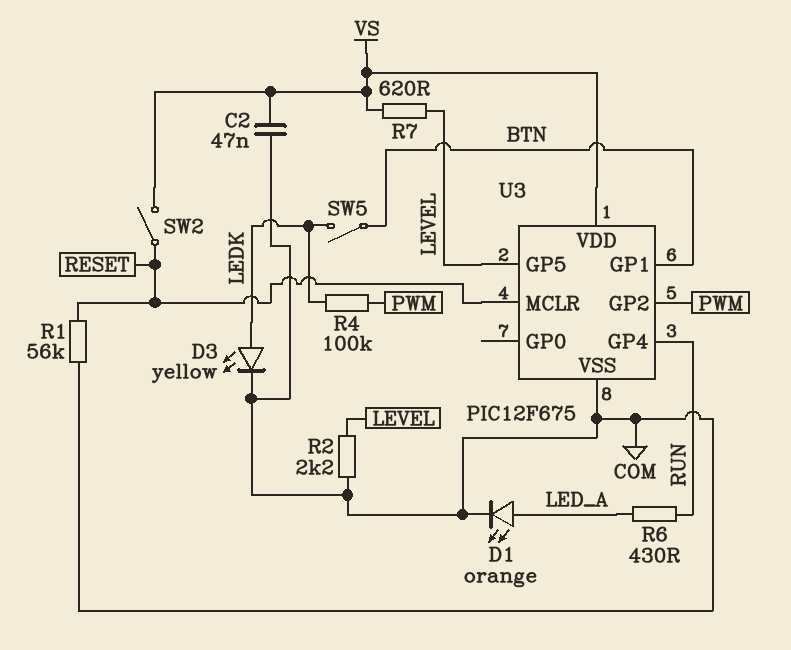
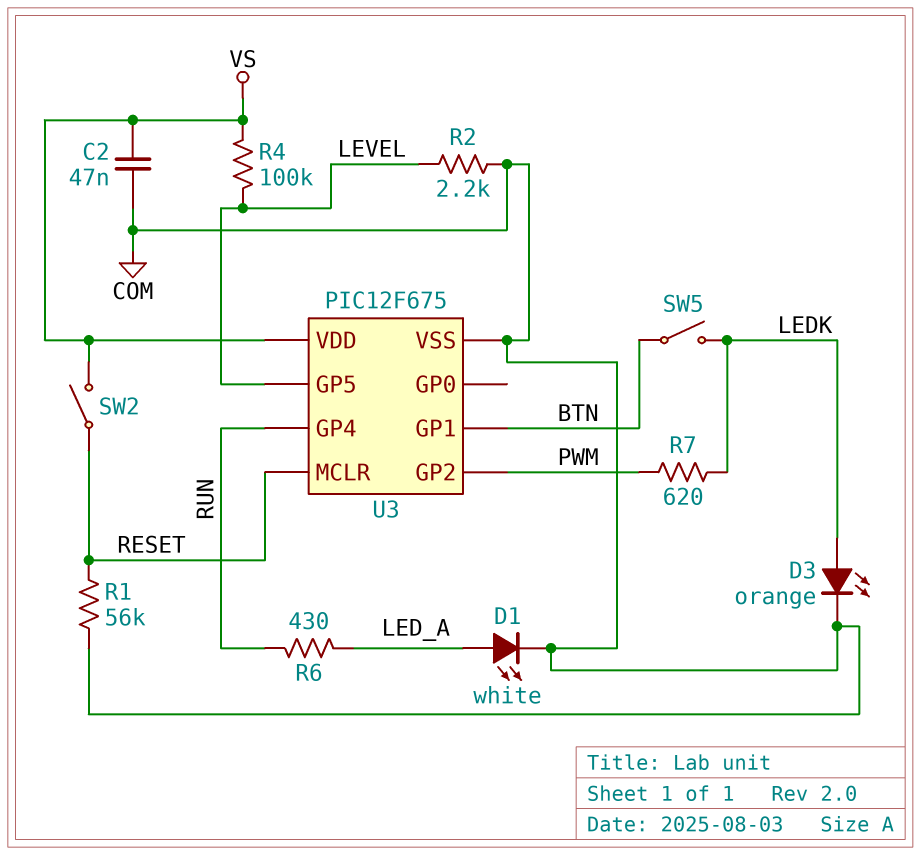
D1: LED orange (A LED_A, K COM) -> LED white (A LED_A, K COM)
D3: LED yellow (A LEDK, K COM) -> LED orange (A LEDK, K COM)
R4: 100k (LEDK, PWM) -> 100k (LEVEL, VS)
R7: 620 (LEVEL, VS) -> 620 (LEDK, PWM)

